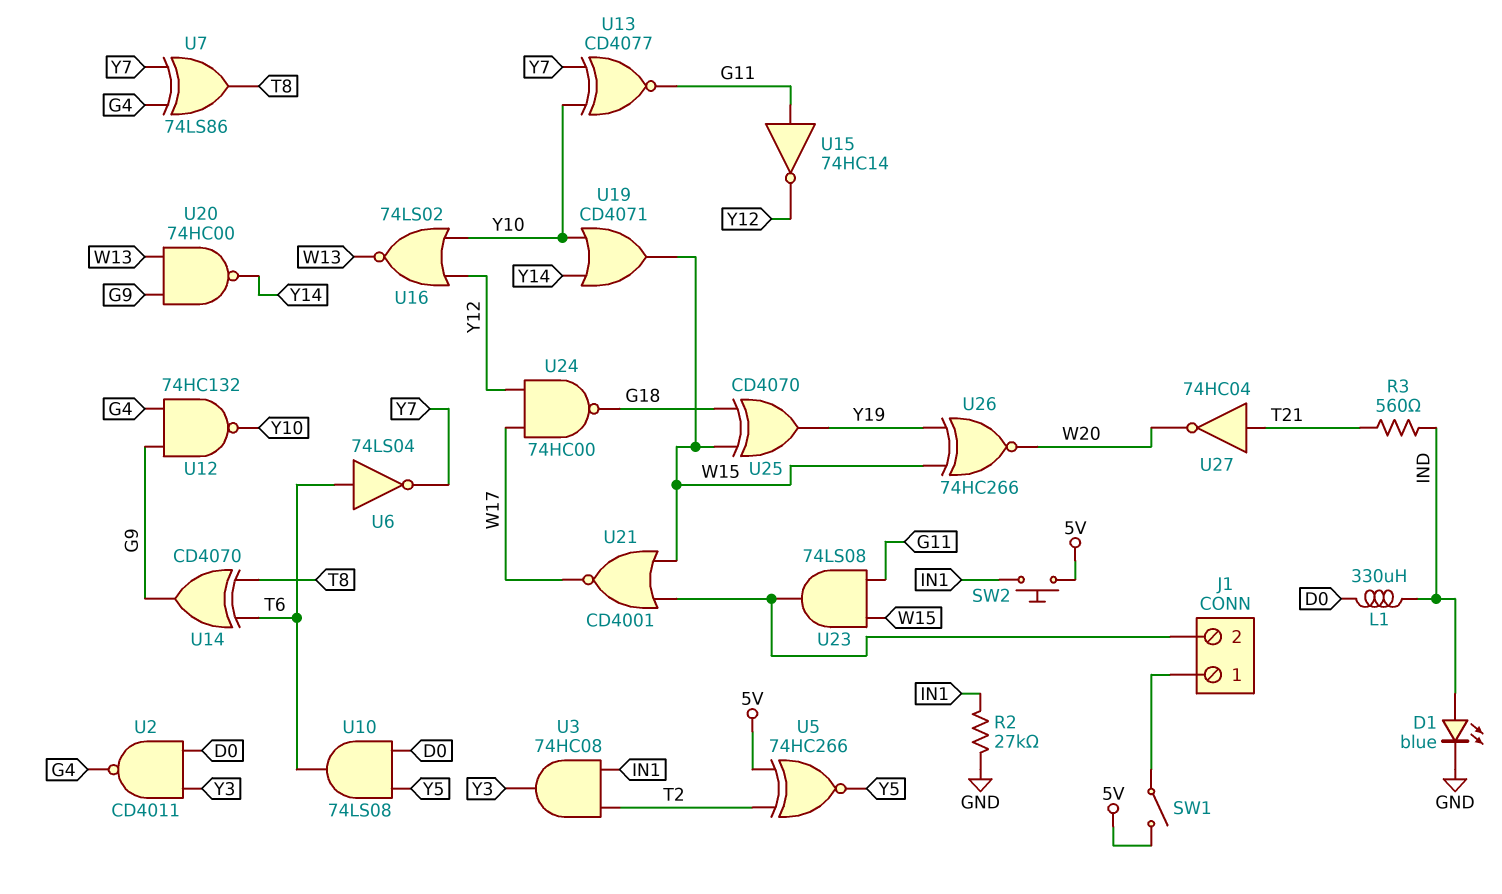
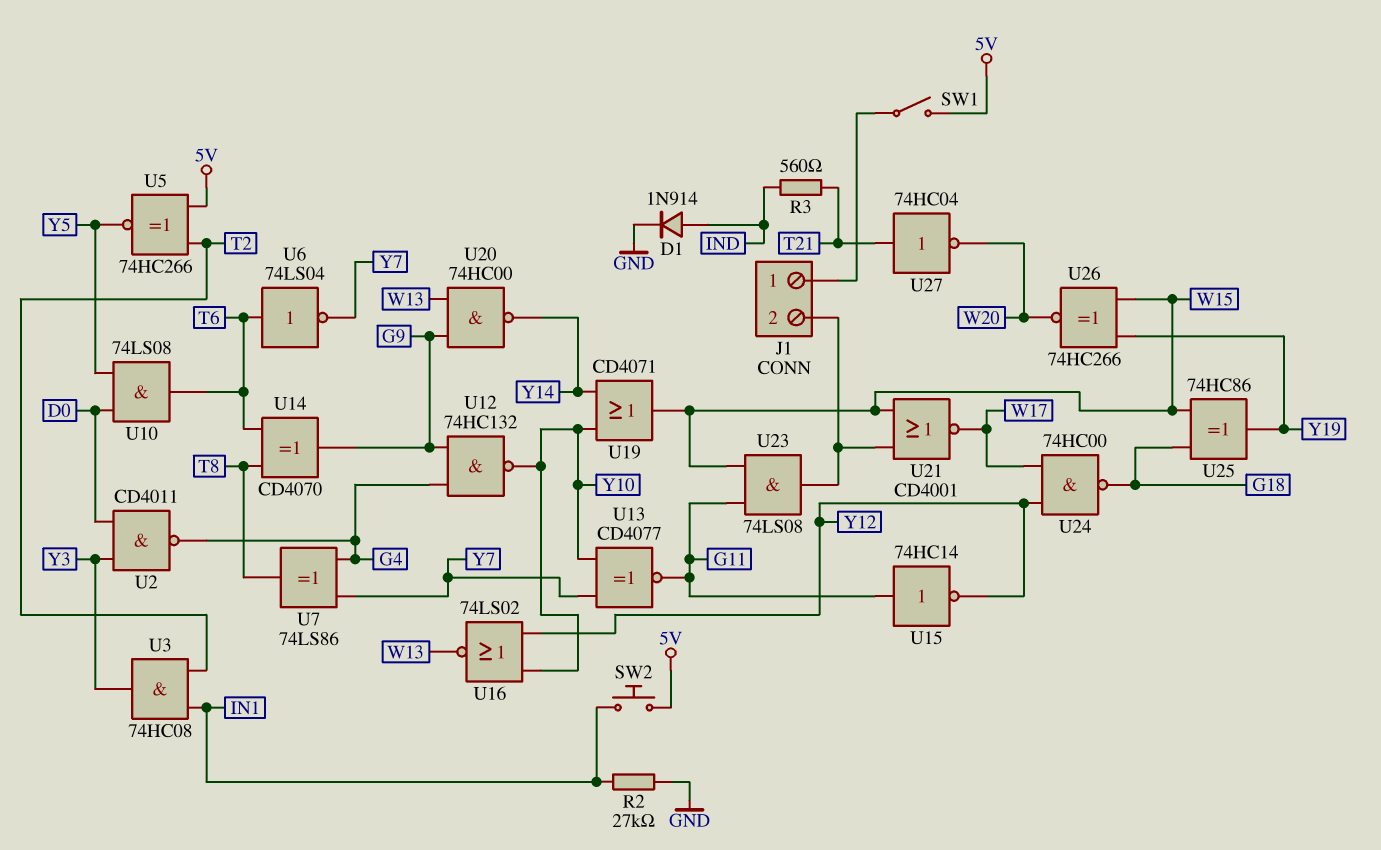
D1: LED blue (A IND, K GND) -> diode 1N914 (A IND, K GND)
L1: 330uH (D0, IND) -> none
U25: XOR CD4070 (in G18, in W15, out Y19) -> XOR 74HC86 (in G18, in W15, out Y19)

